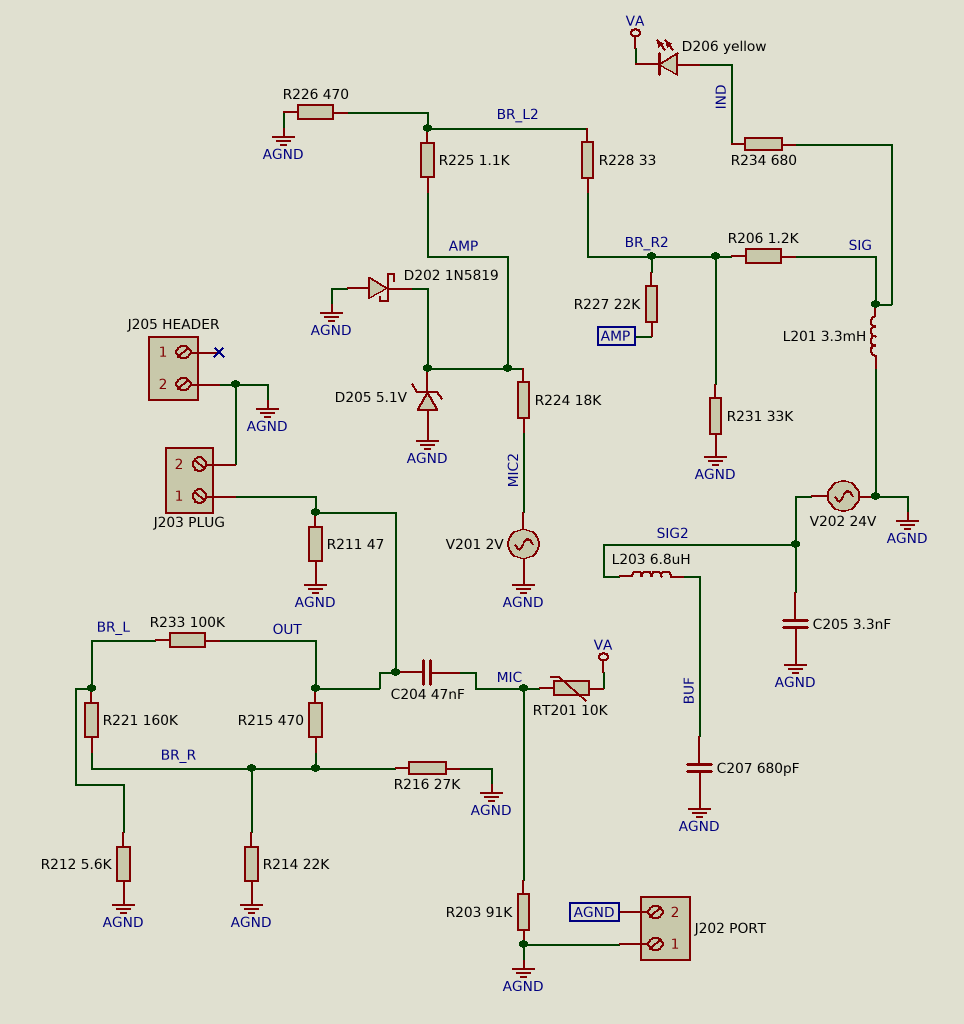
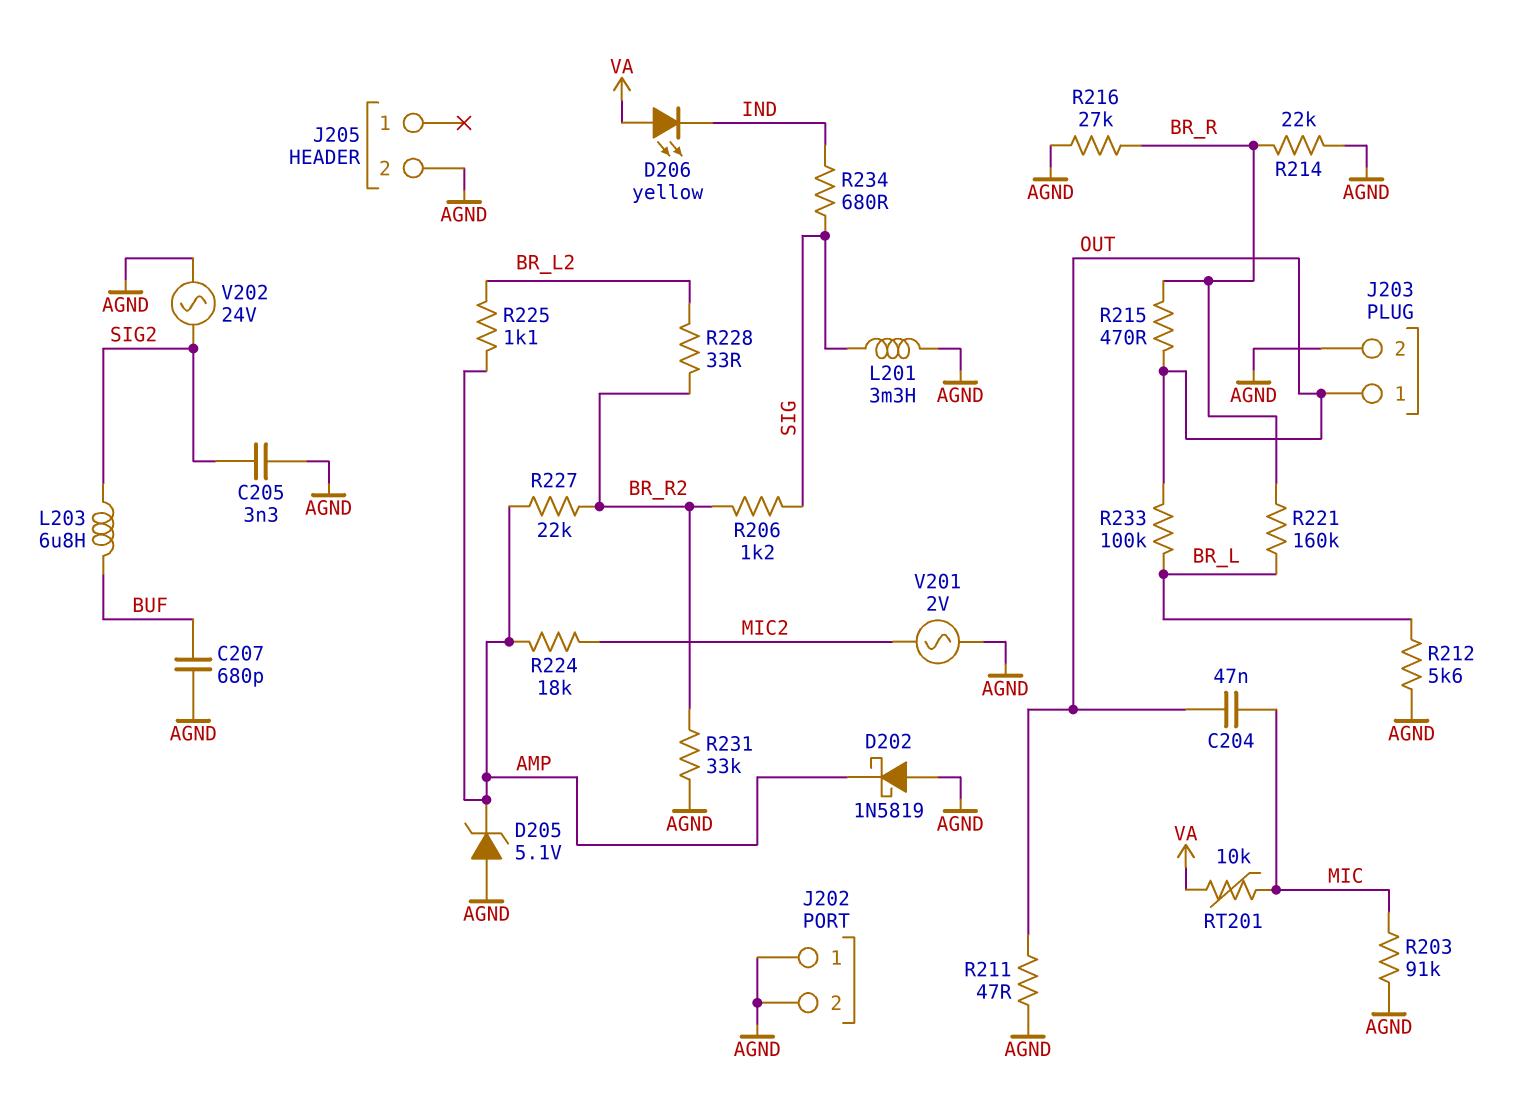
D206: LED yellow (A IND, K VA) -> LED yellow (A VA, K IND)
R226: 470 (AGND, BR_L2) -> none

